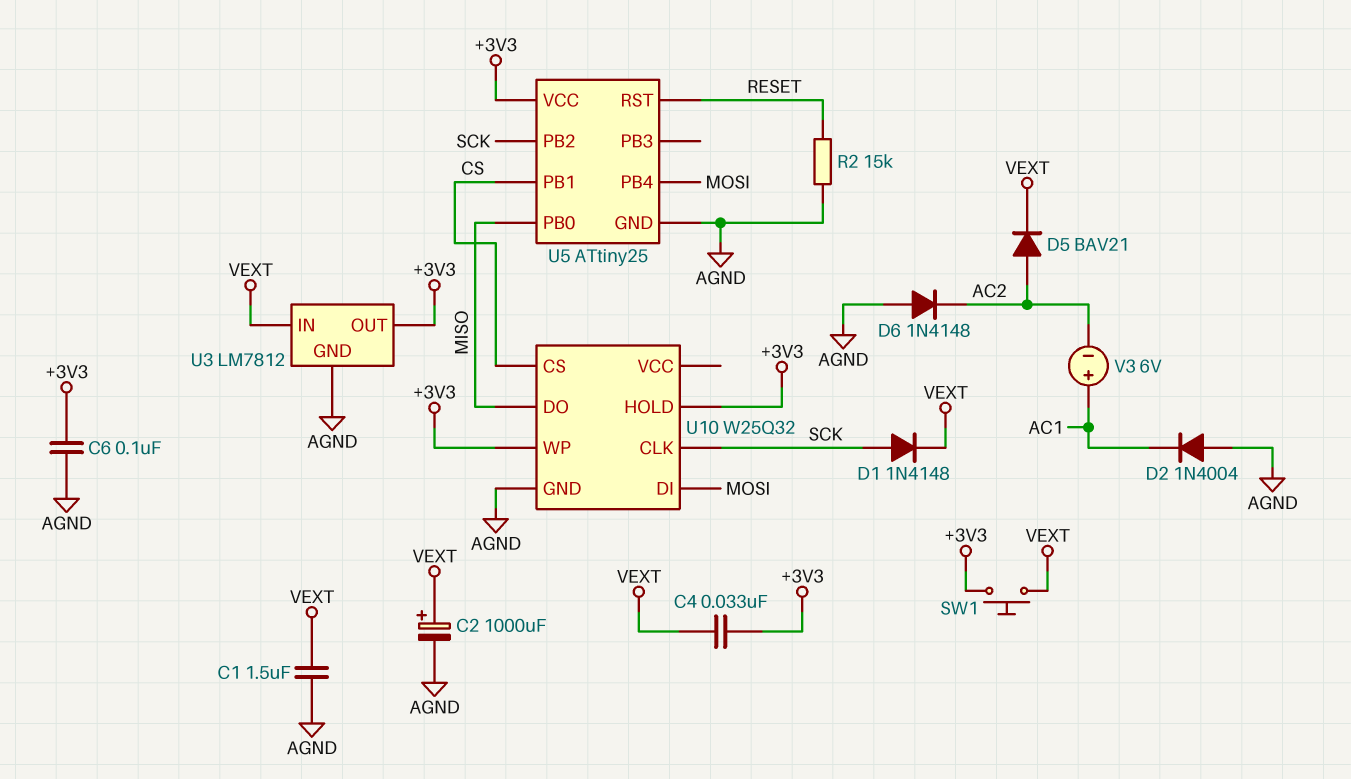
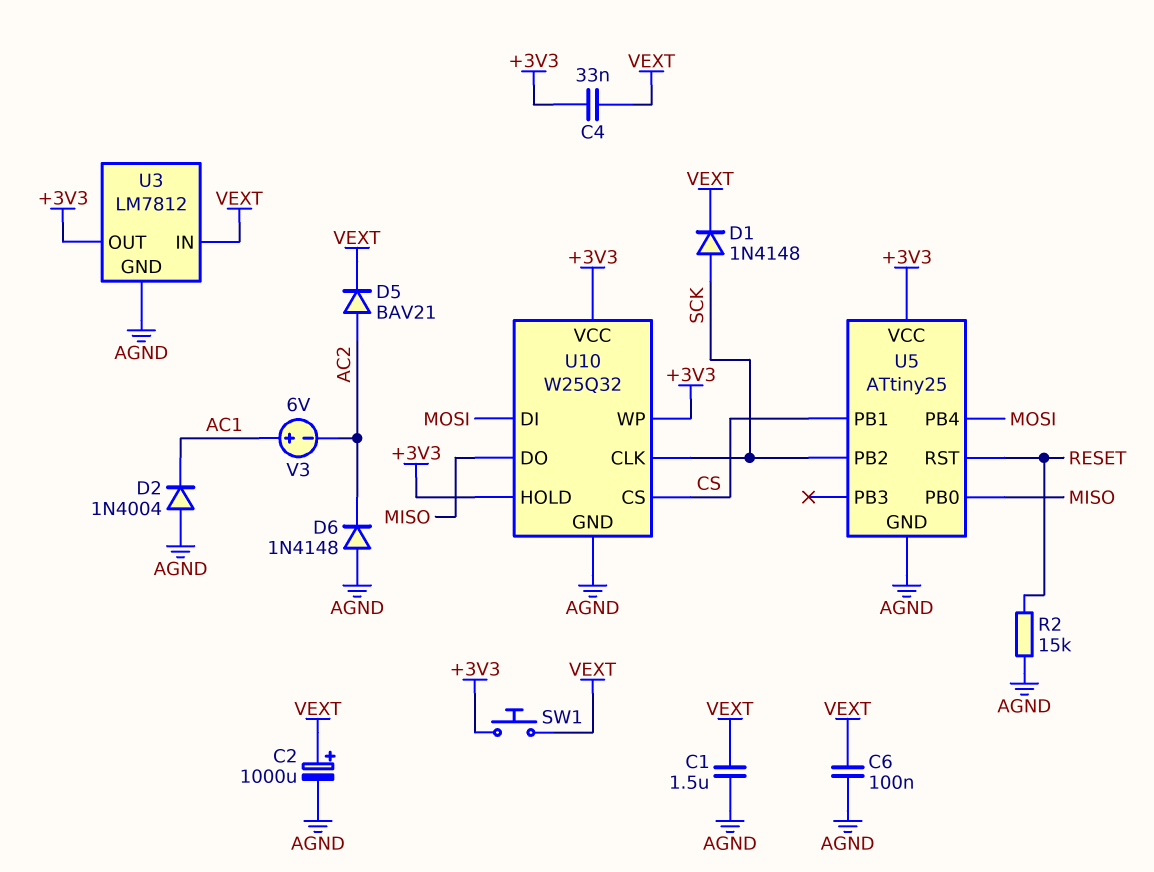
C6: 100nF (+3V3, AGND) -> 100nF (AGND, VEXT)
U10 pin VCC: none -> +3V3

